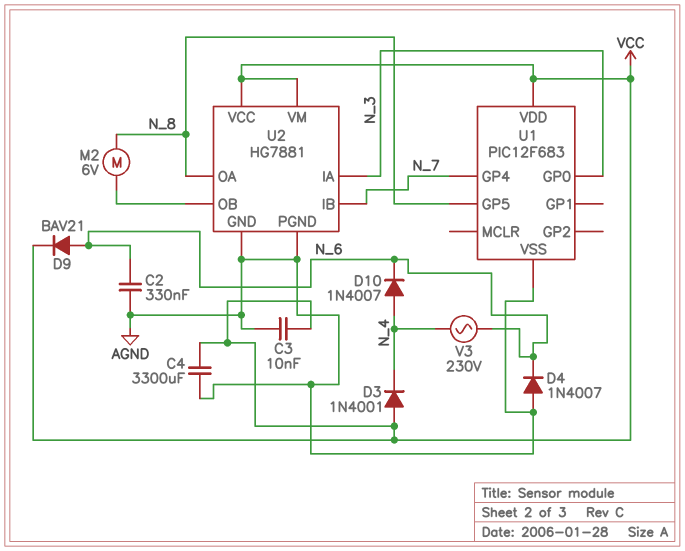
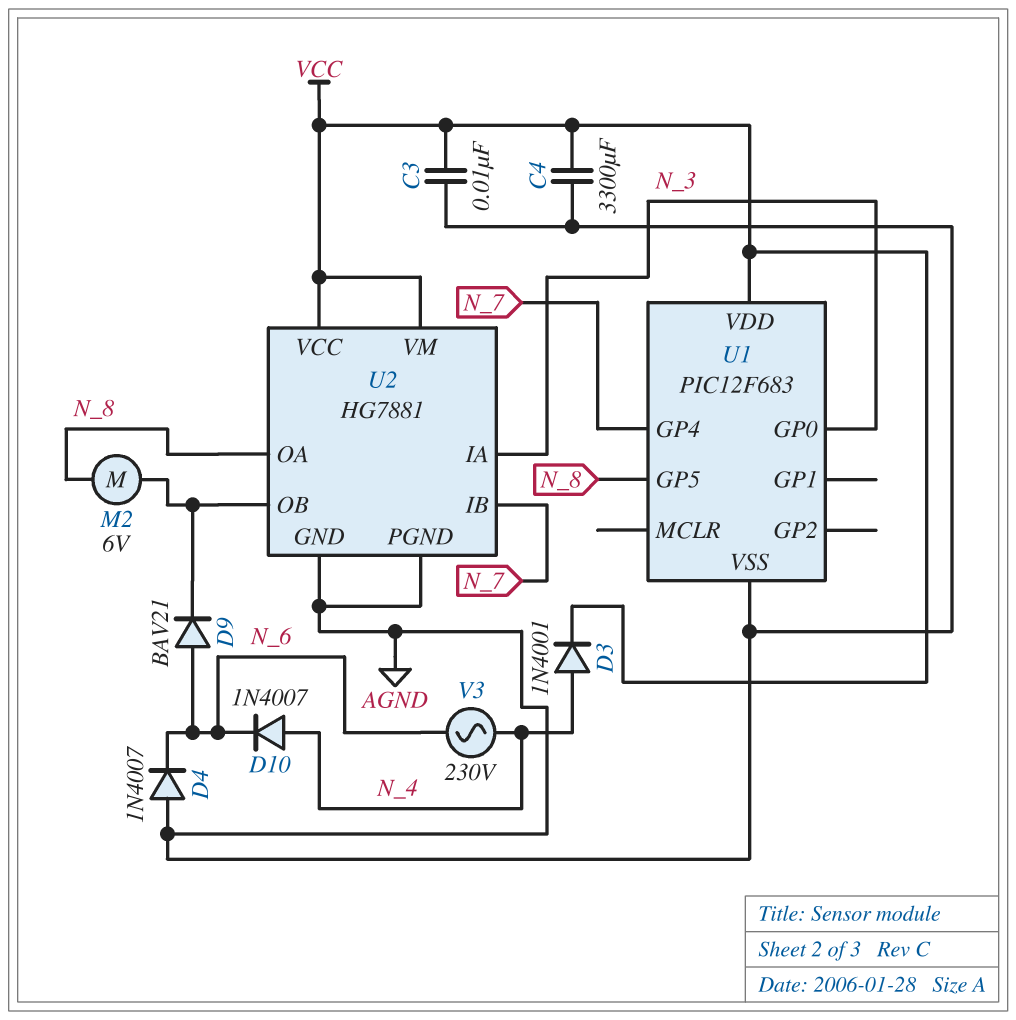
C2: 330nF (AGND, N_6) -> none
D3: diode 1N4001 (A VCC, K N_4) -> diode 1N4001 (A N_4, K VCC)
D9: diode BAV21 (A N_6, K VCC) -> diode BAV21 (A N_6, K U2/OB)

